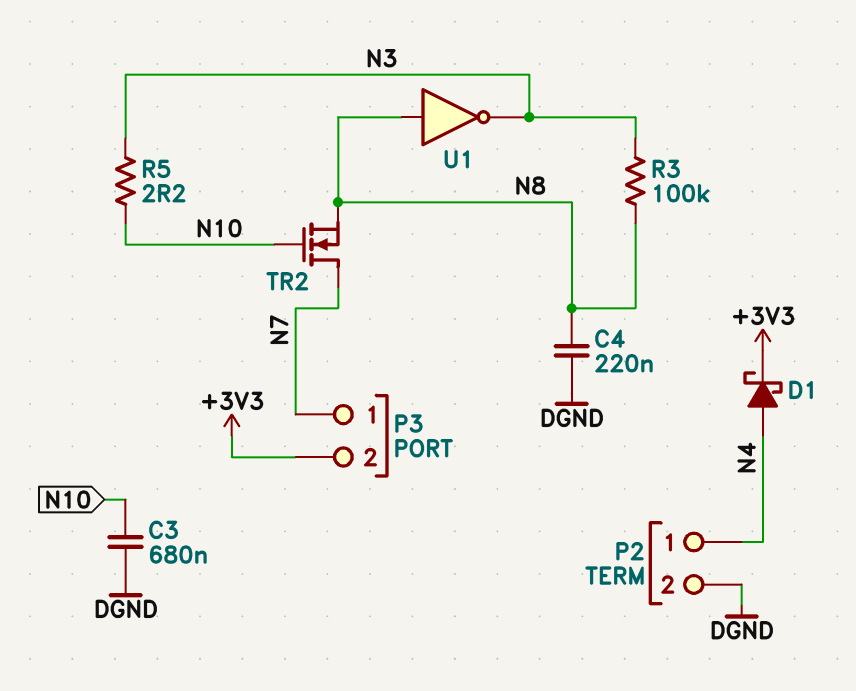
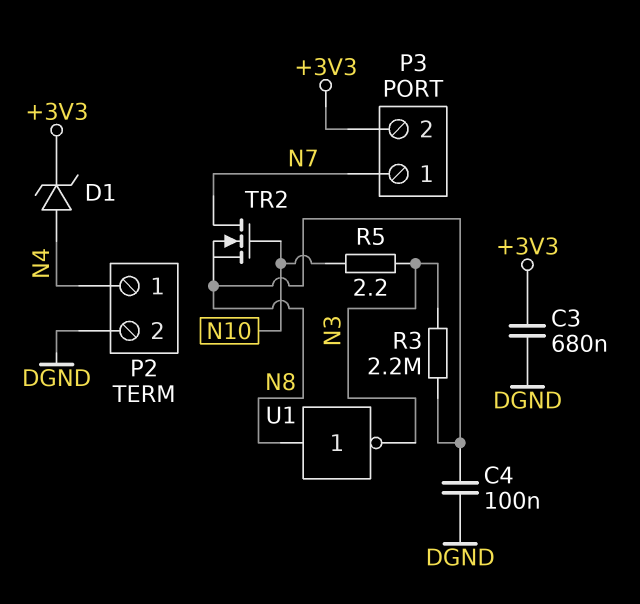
C3: 680nF (DGND, N10) -> 680nF (+3V3, DGND)
C4: 220nF (DGND, N8) -> 100nF (DGND, N8)
D1: schottky (A N4, K +3V3) -> zener (A N4, K +3V3)
R3: 100k (N3, N8) -> 2.2M (N3, N8)

